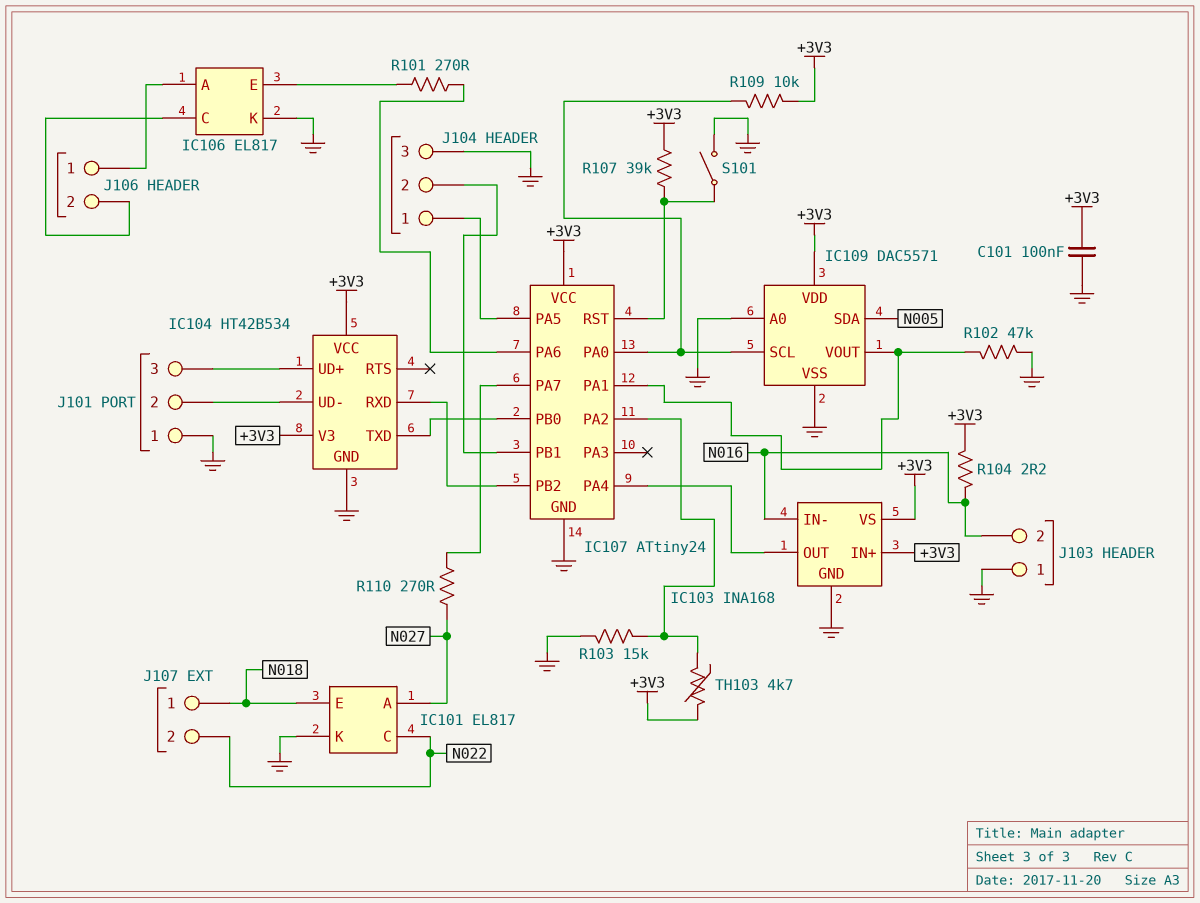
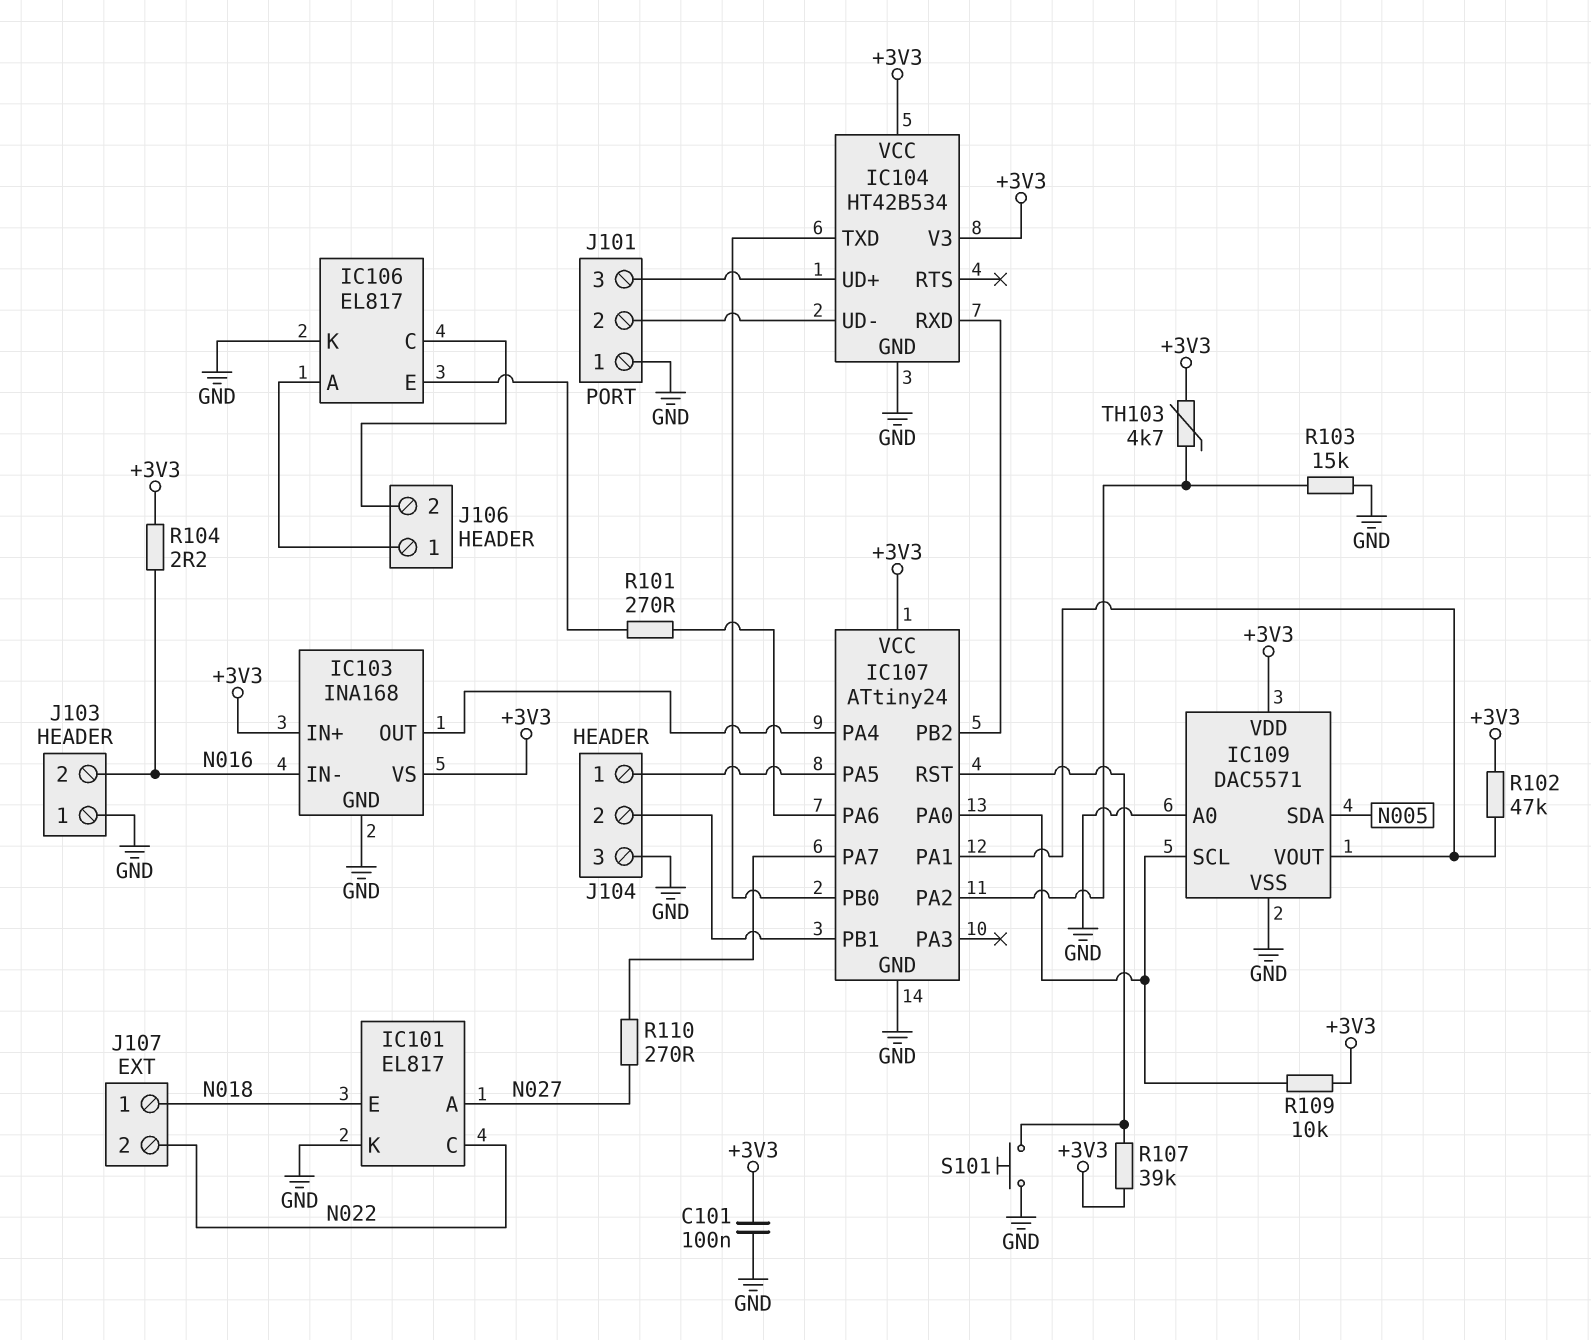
R102: 47k (GND, IC107/PA1) -> 47k (+3V3, IC107/PA1)
S101: switch (GND, IC107/RST) -> button (GND, IC107/RST)

